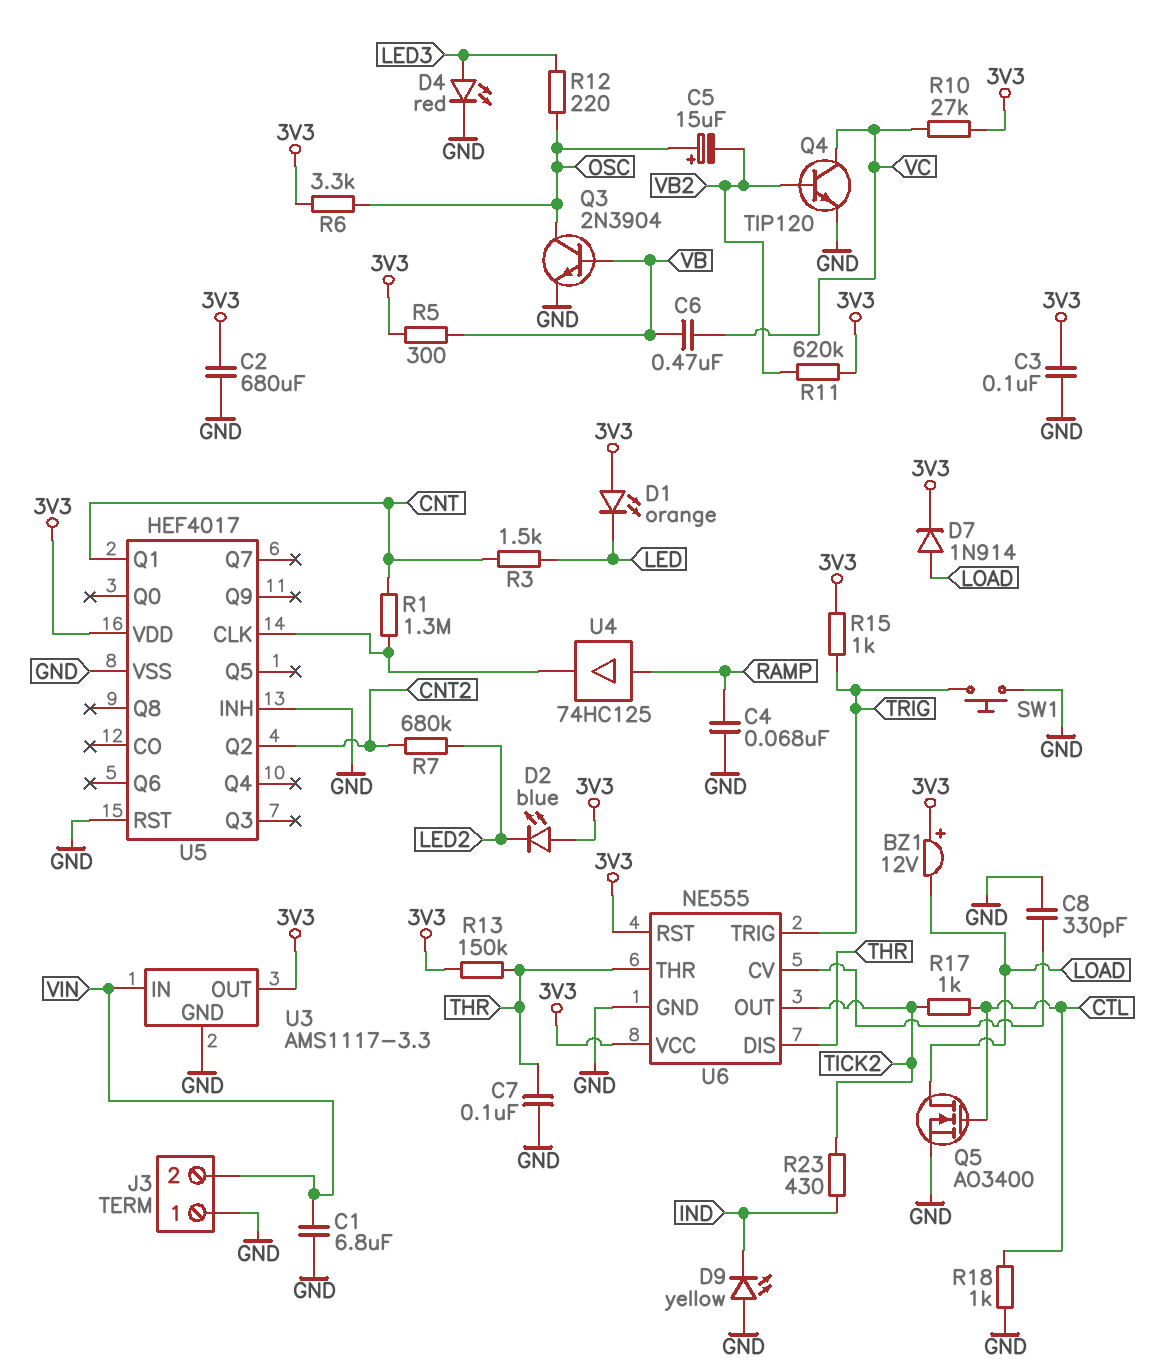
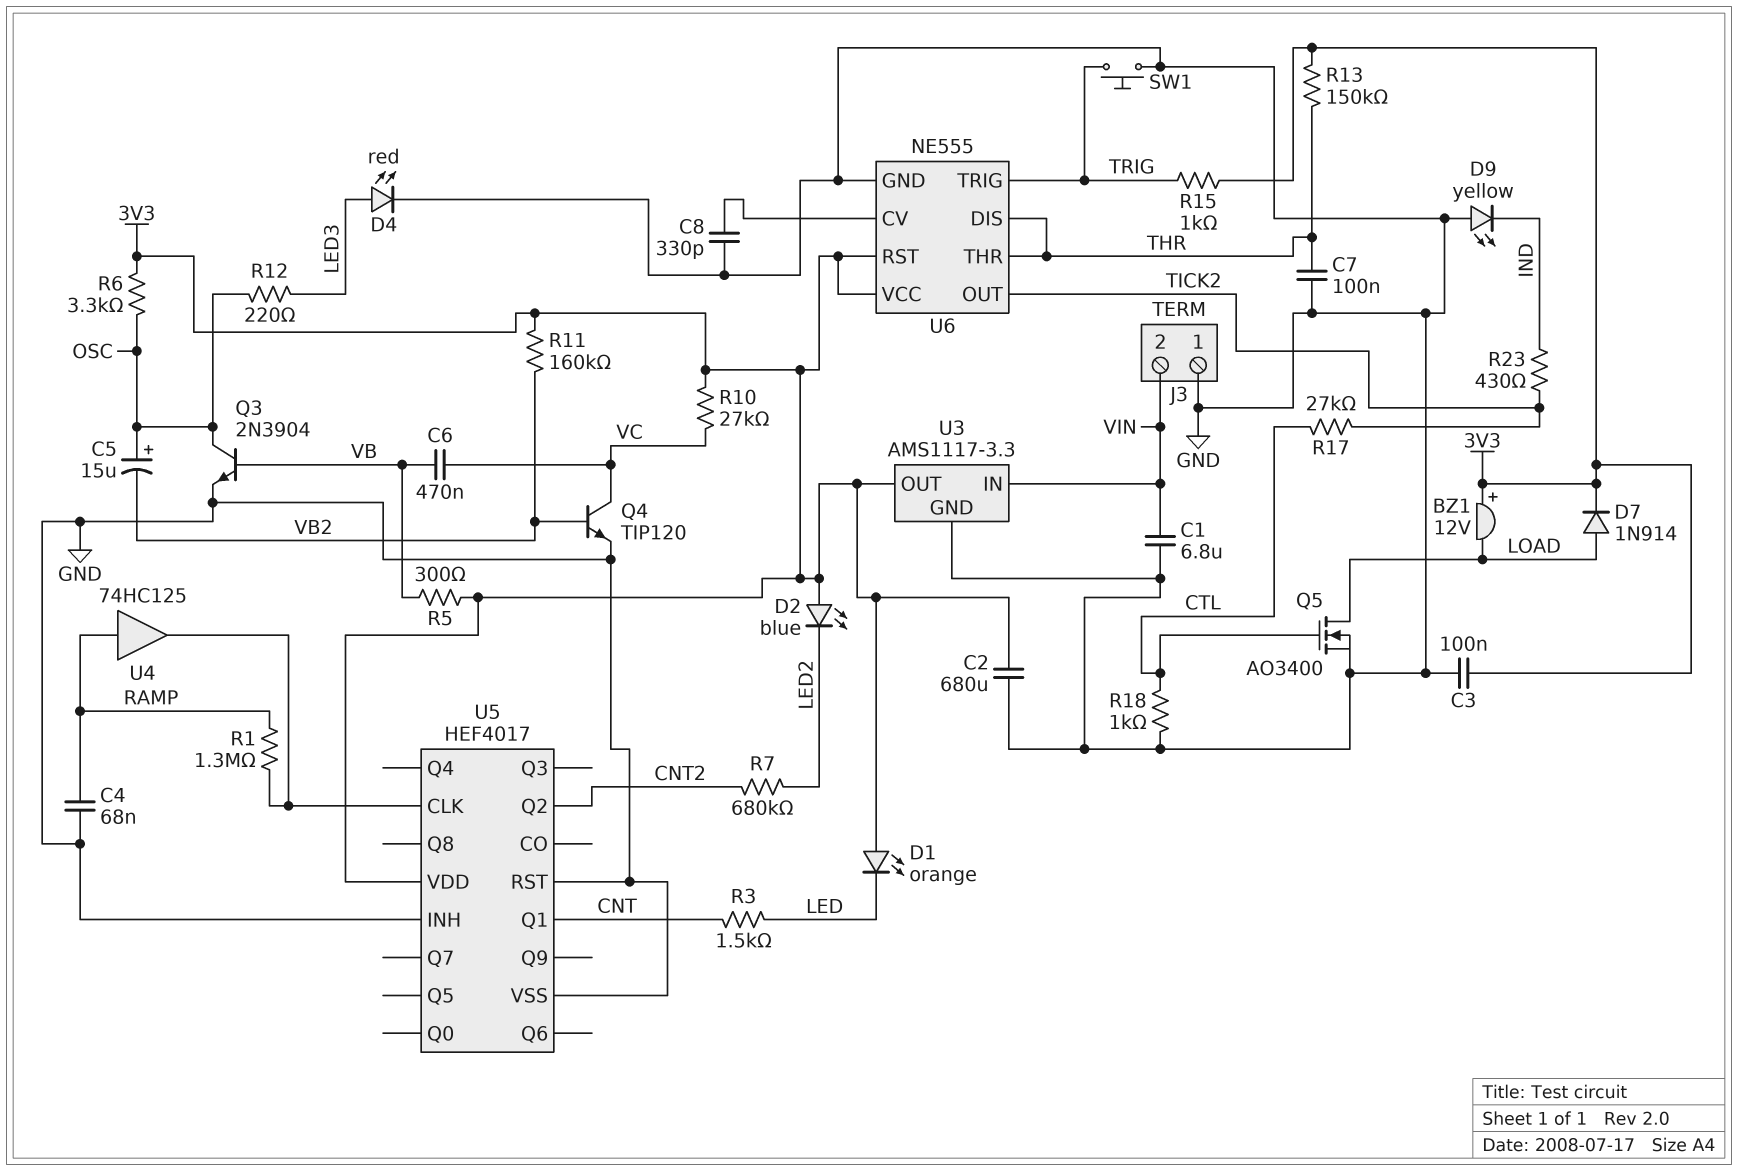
R1: 1.3M (CNT, U5/CLK) -> 1.3M (RAMP, U5/CLK)
R11: 620k (3V3, VB2) -> 160k (3V3, VB2)
R17: 1k (CTL, TICK2) -> 27k (CTL, TICK2)

